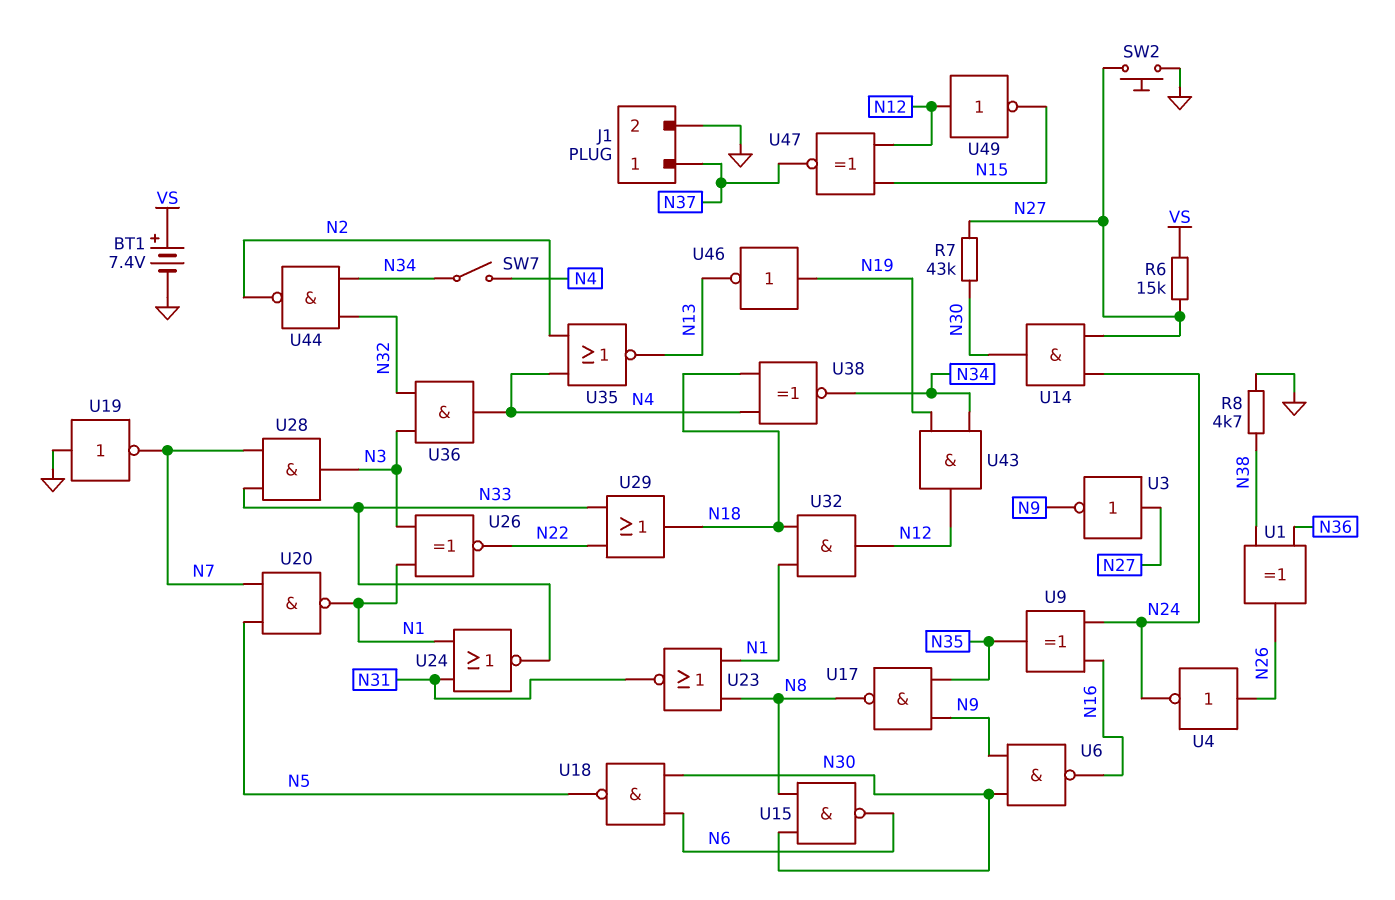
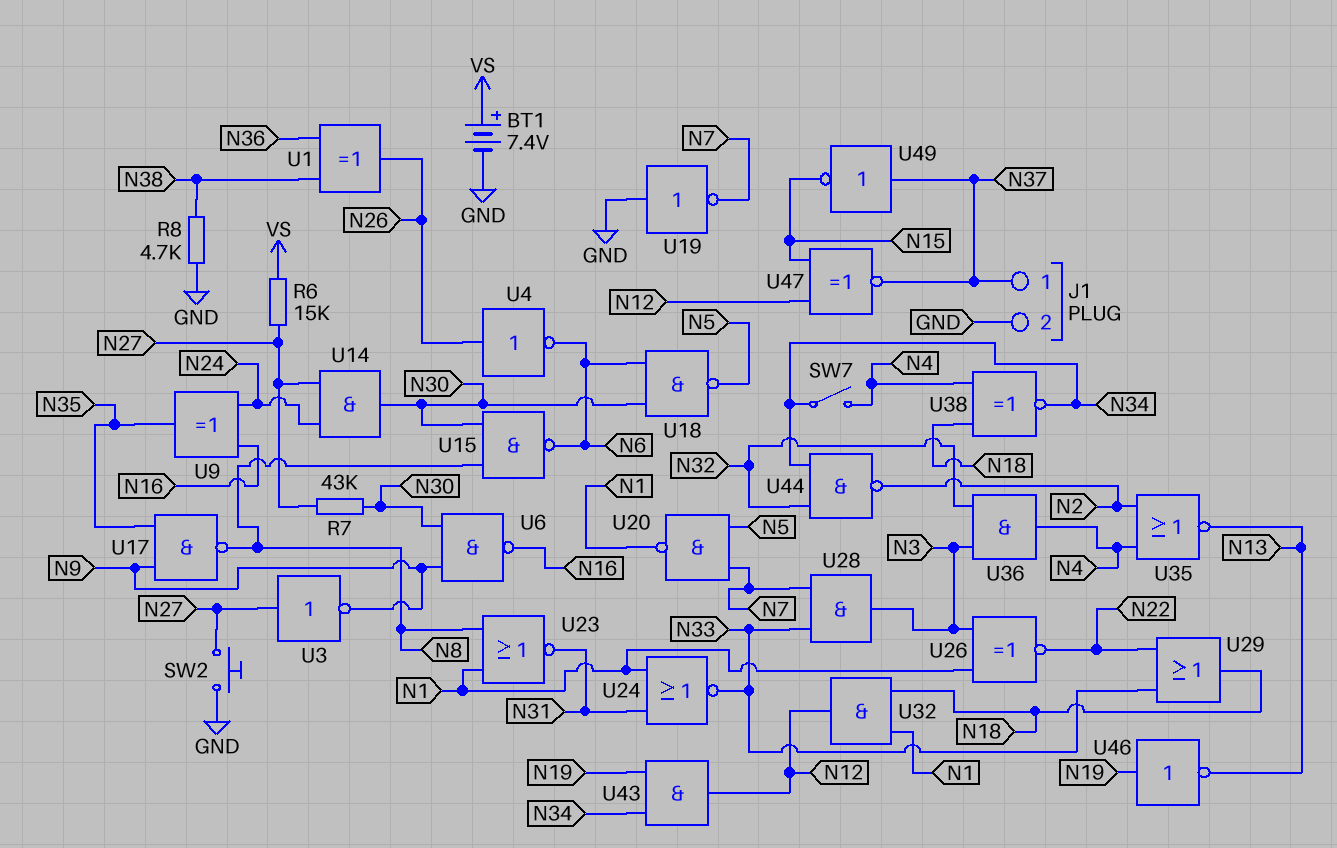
U4: NOT (in N26, out N24) -> NOT (in N26, out N6)
U49: NOT (in N12, out N15) -> NOT (in N37, out N15)

